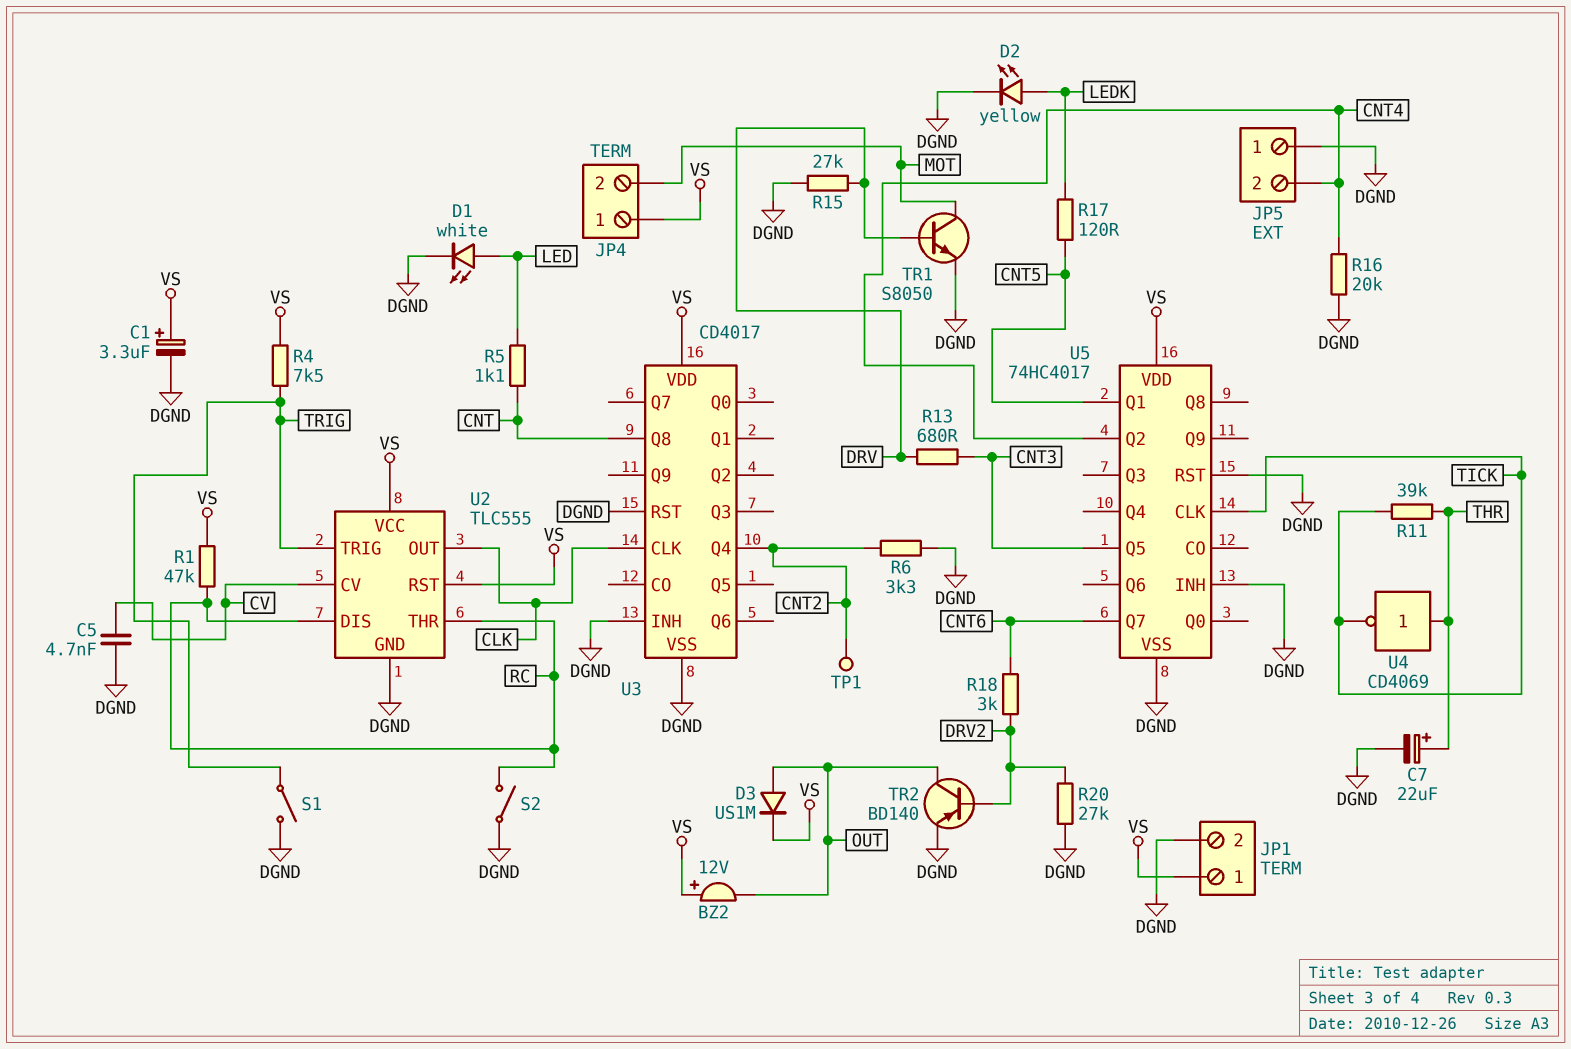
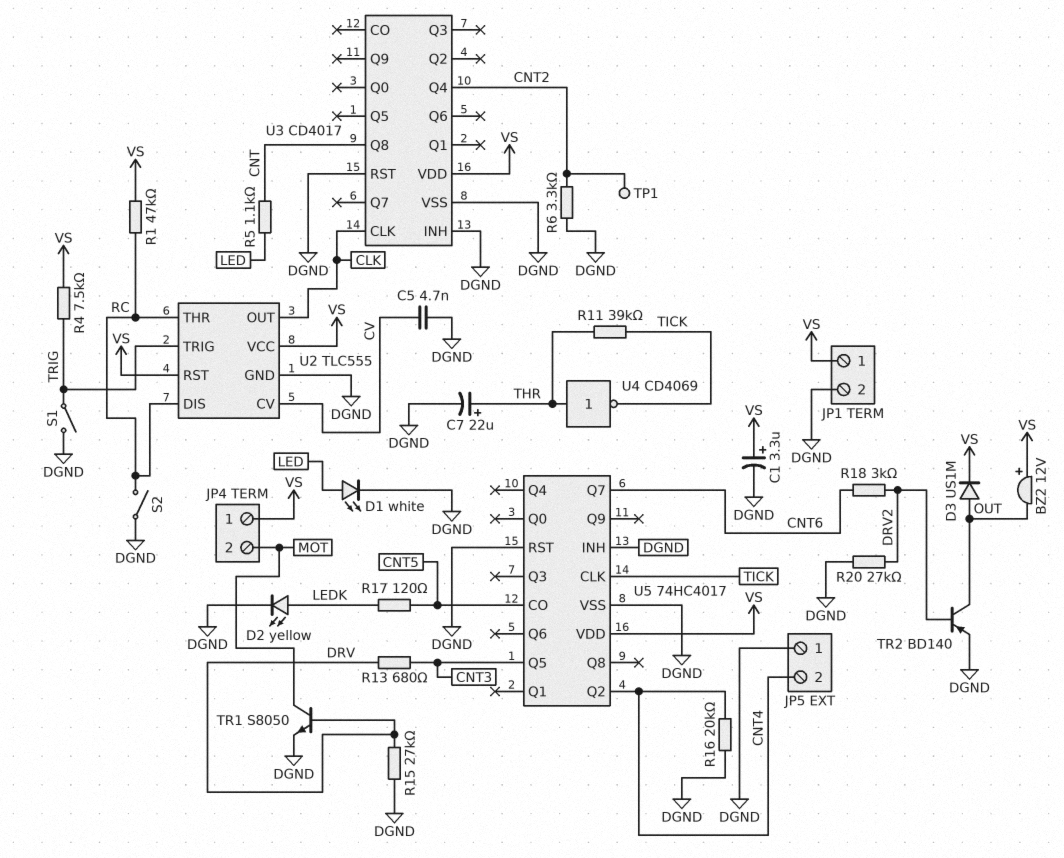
U5 pin CO: none -> CNT5
U5 pin Q1: CNT5 -> none

